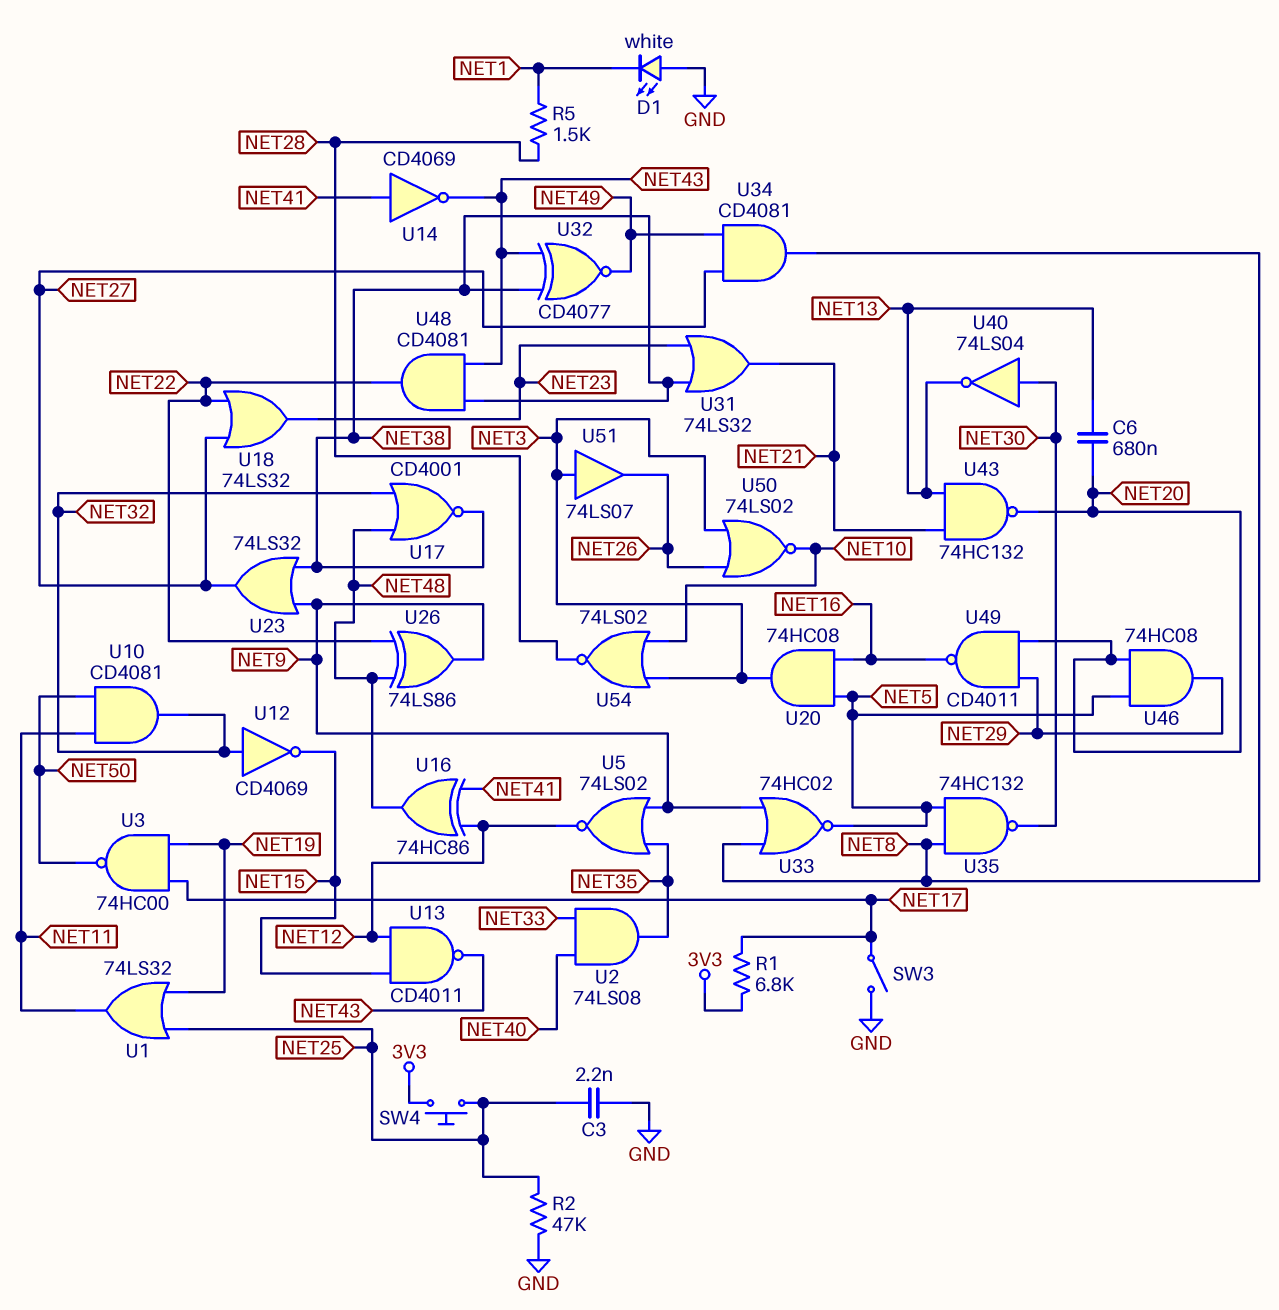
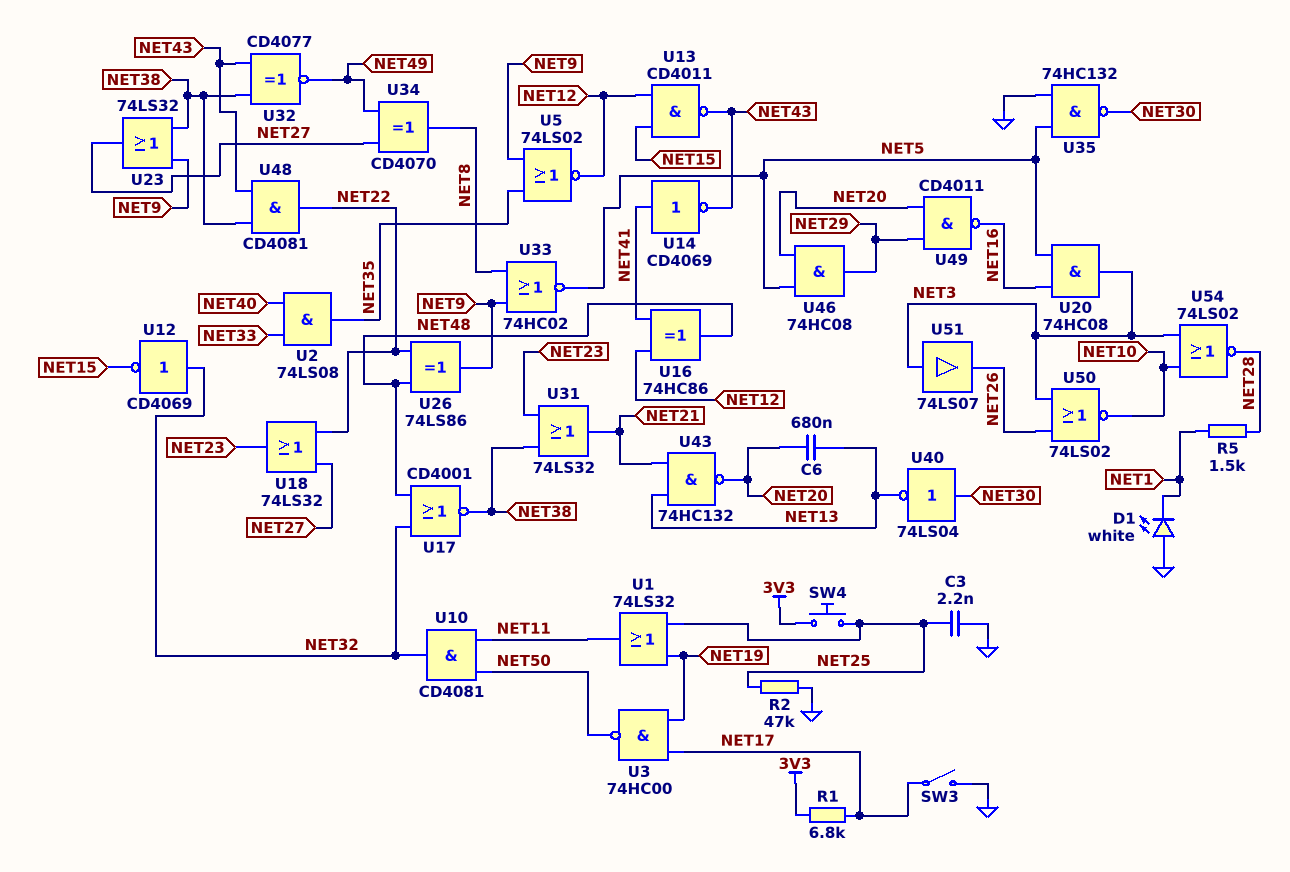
U34: AND CD4081 (in NET27, in NET49, out NET8) -> XOR CD4070 (in NET27, in NET49, out NET8)
U35: NAND 74HC132 (in NET5, in NET8, out NET30) -> NAND 74HC132 (in GND, in NET5, out NET30)

